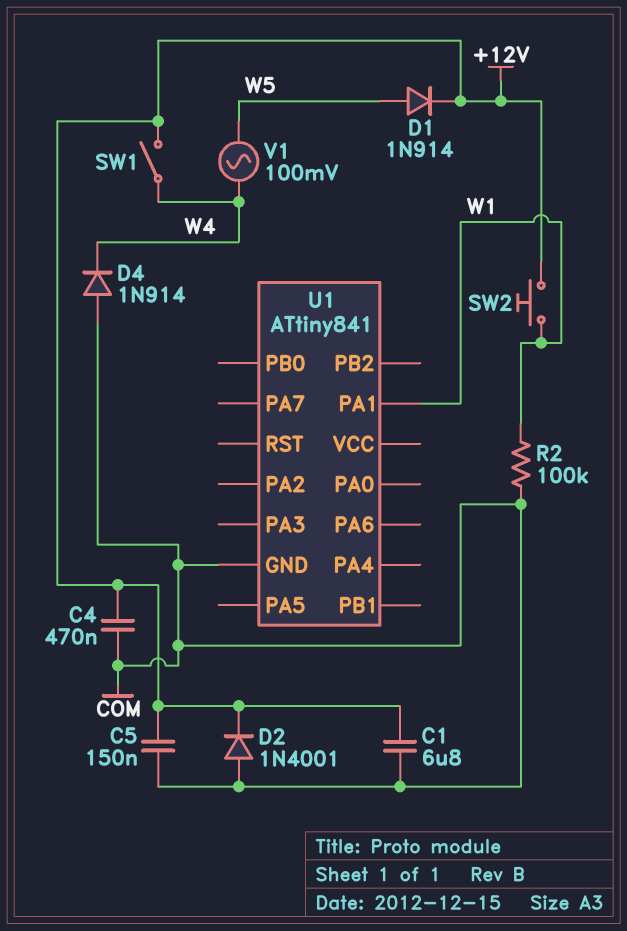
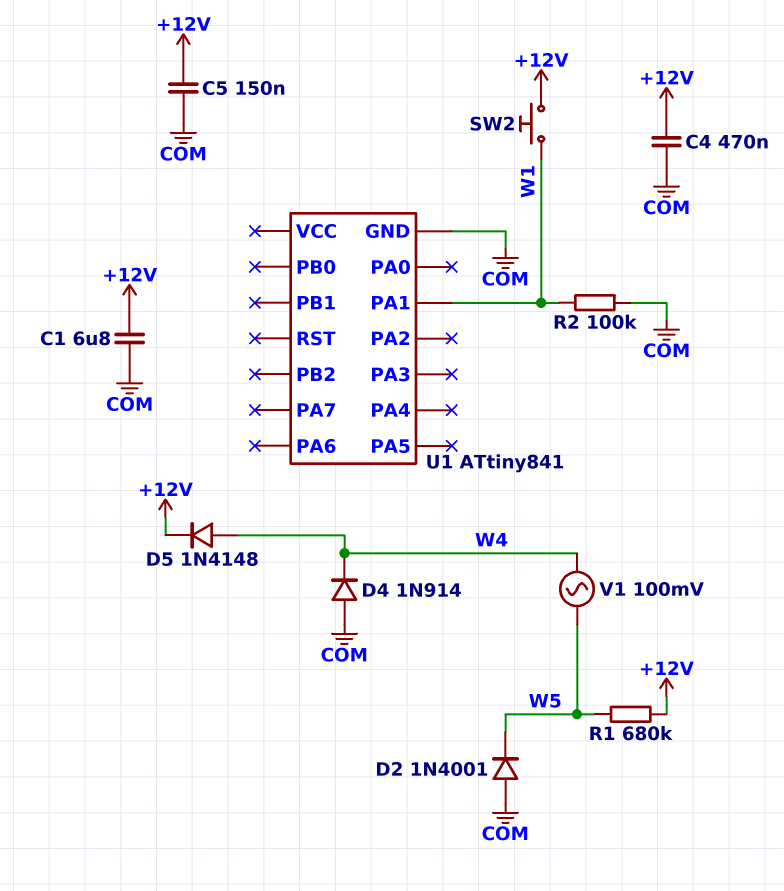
D1: diode 1N914 (A W5, K +12V) -> none
D2: diode 1N4001 (A COM, K +12V) -> diode 1N4001 (A COM, K W5)
D5: none -> diode 1N4148 (A W4, K +12V)
R1: none -> 680k (+12V, W5)
SW1: switch (+12V, W4) -> none

